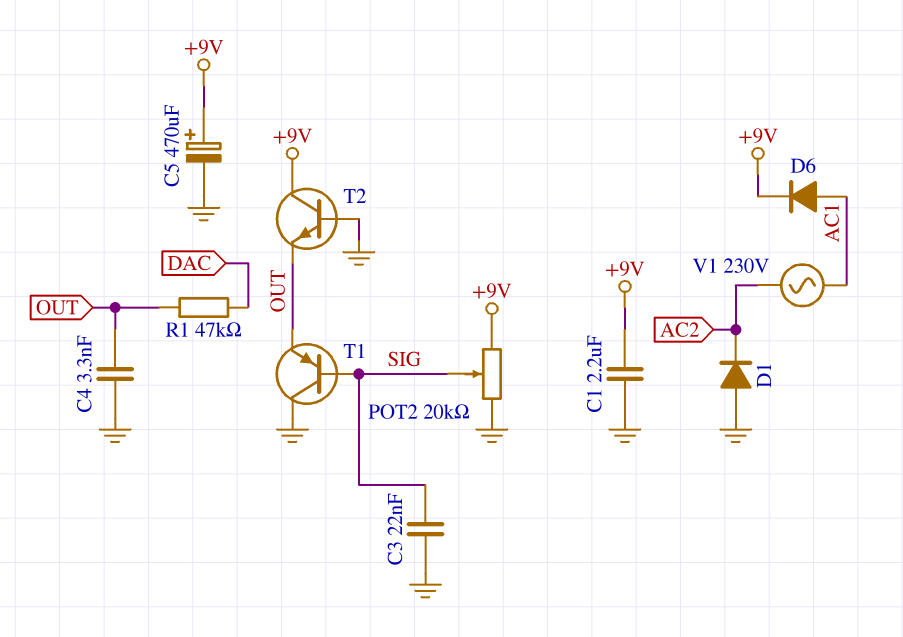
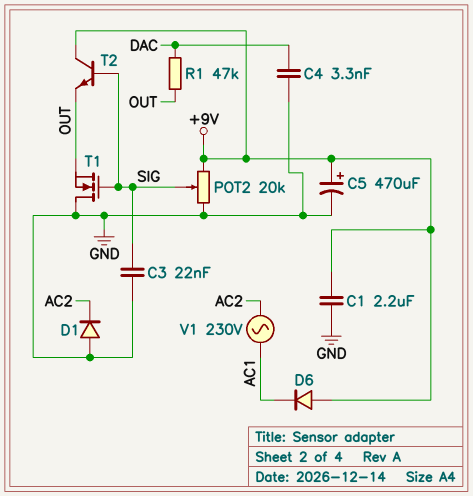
C4: 3.3nF (GND, OUT) -> 3.3nF (DAC, GND)
D6: diode (A AC1, K +9V) -> diode (A +9V, K AC1)
T1: PNP (B SIG, C GND, E OUT) -> NMOS (G SIG, D GND, S OUT)
T2: NPN (B GND, C +9V, E OUT) -> NPN (B SIG, C +9V, E OUT)

